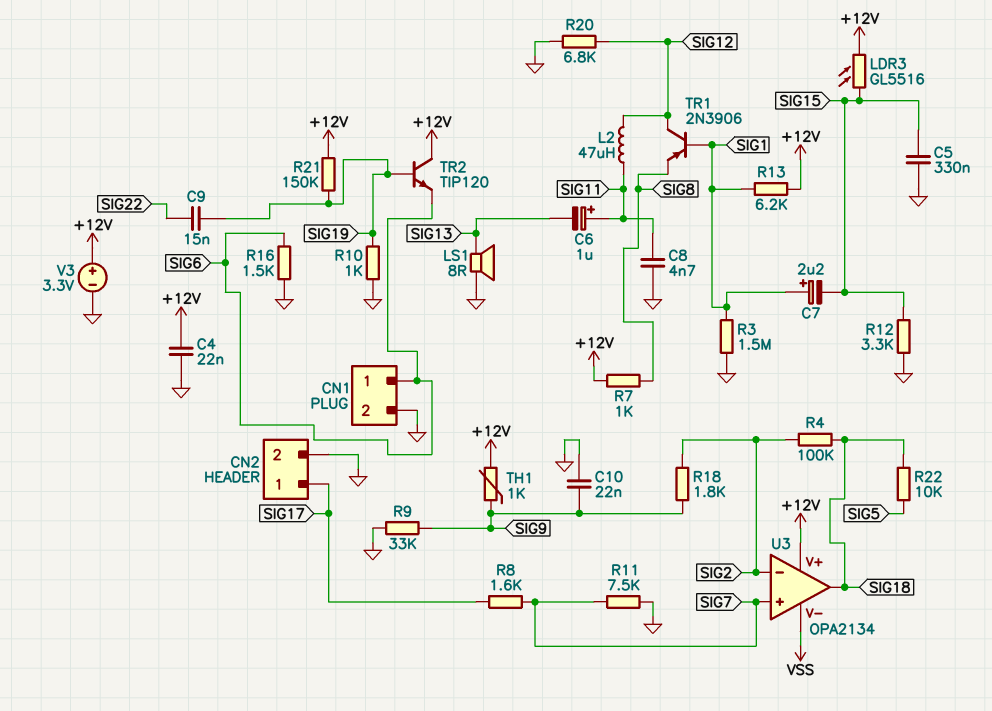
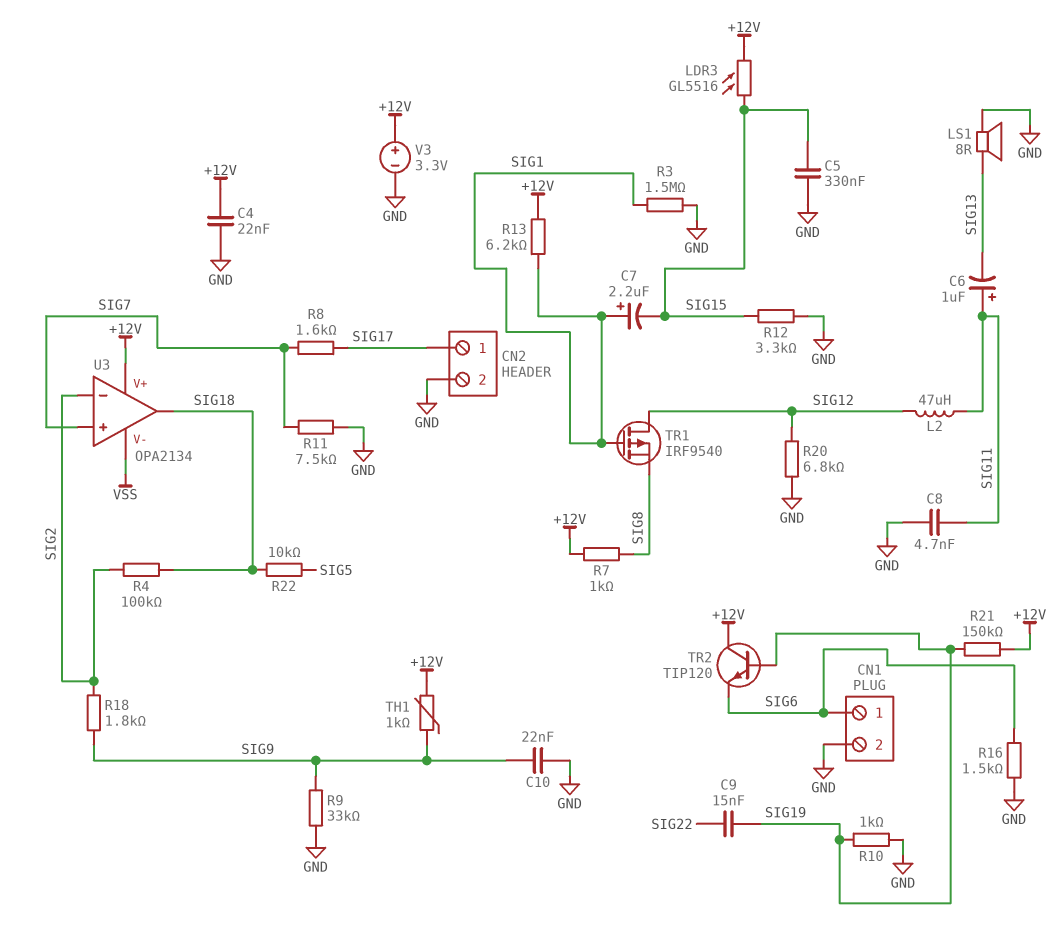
TR1: PNP 2N3906 (B SIG1, C SIG12, E SIG8) -> PMOS IRF9540 (G SIG1, D SIG12, S SIG8)

